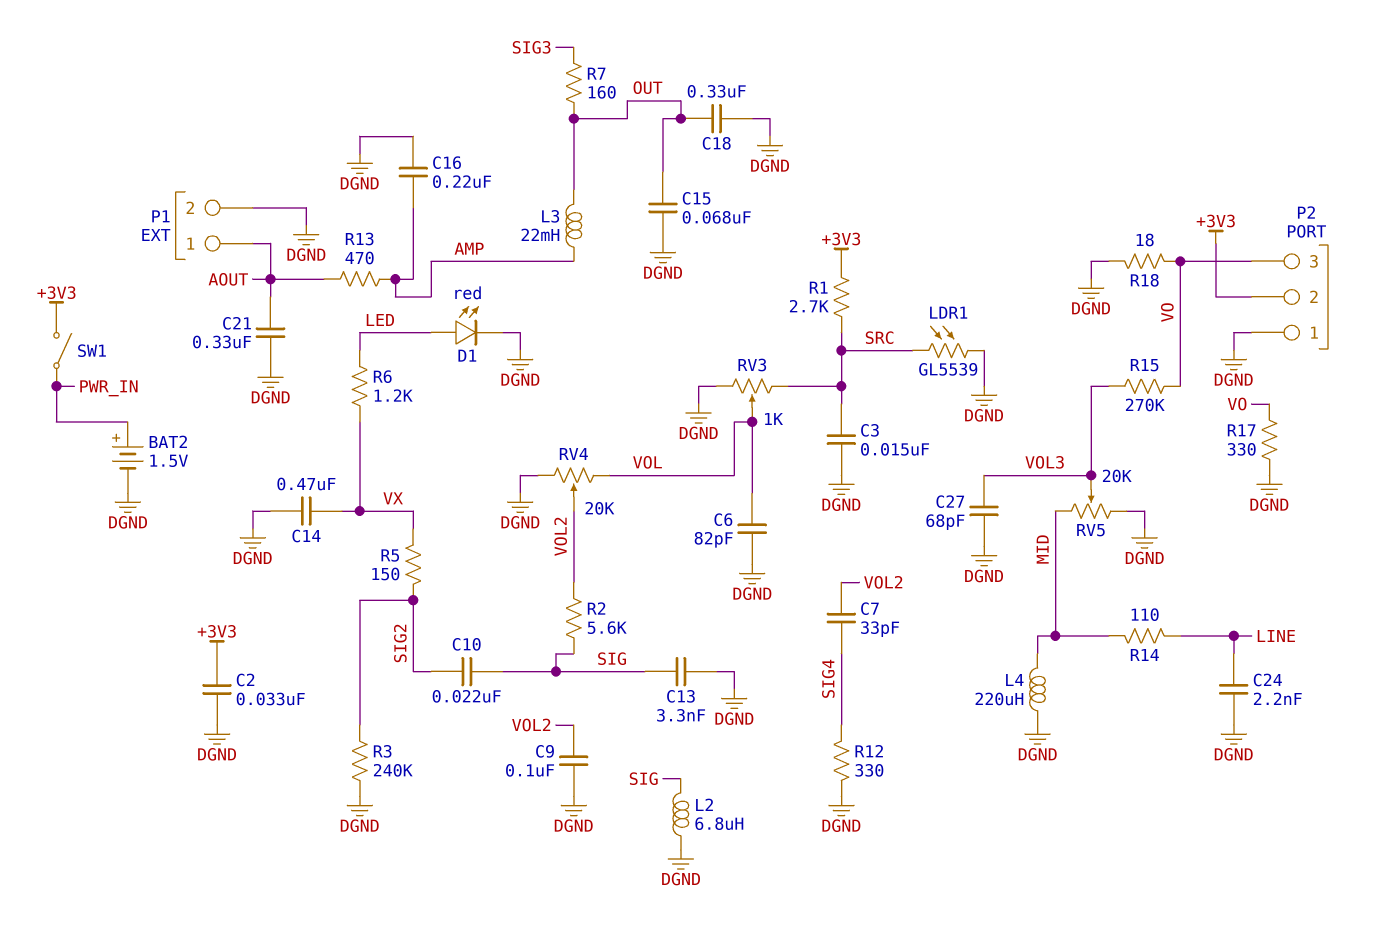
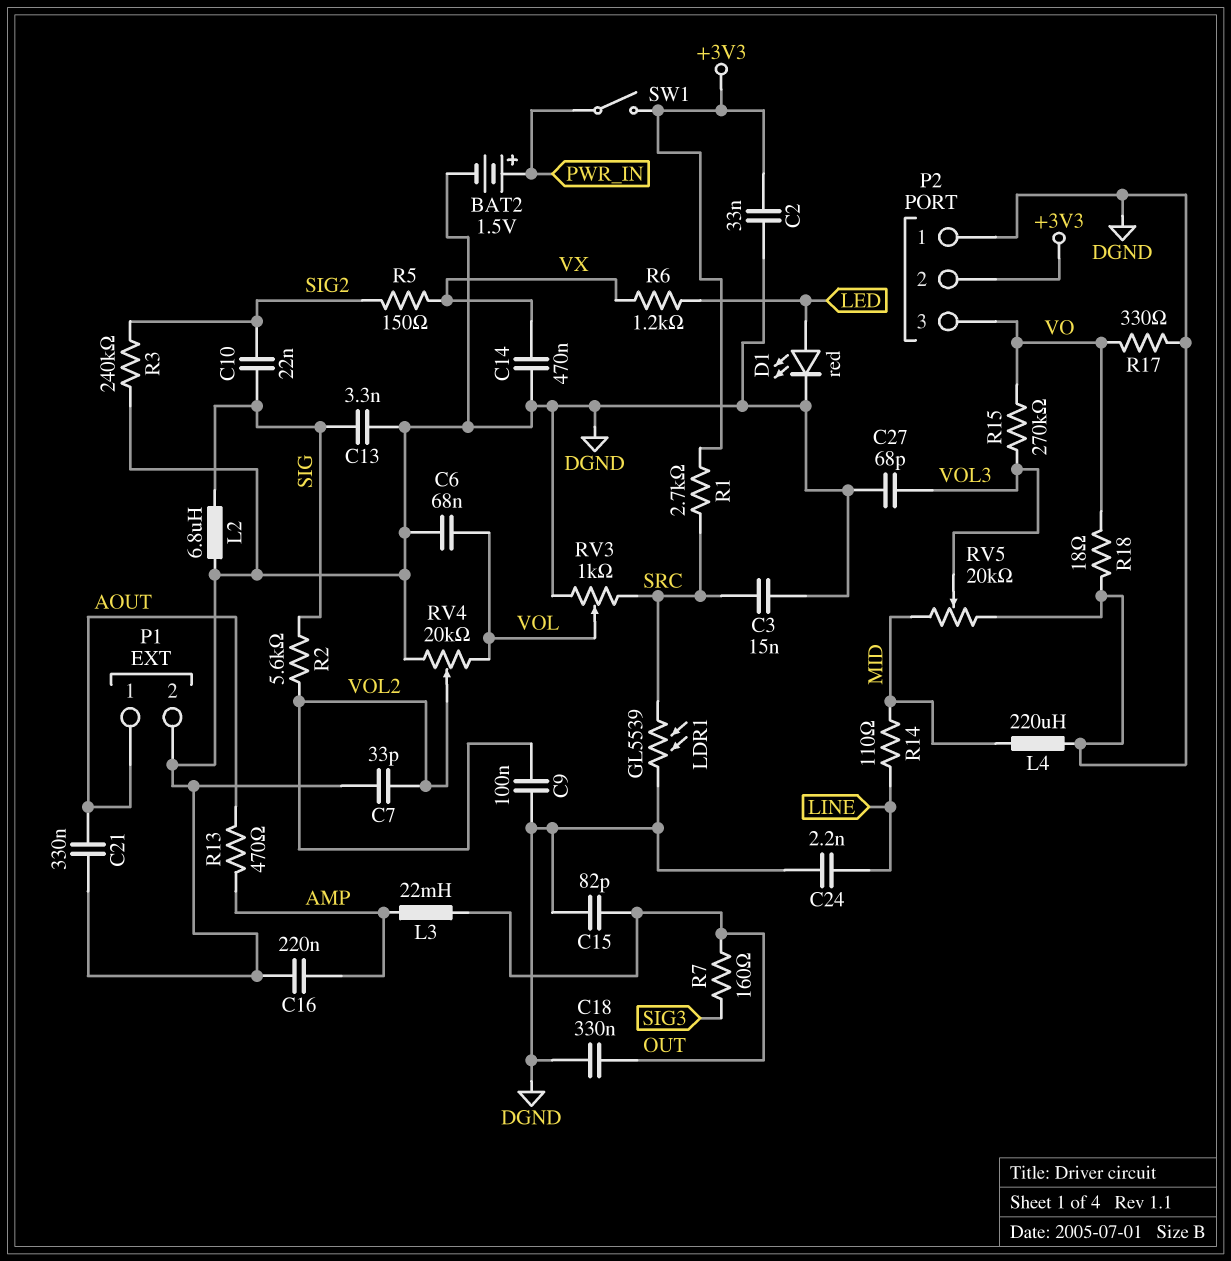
C6: 82pF (DGND, VOL) -> 68nF (DGND, VOL)
C7: 33pF (SIG4, VOL2) -> 33pF (DGND, VOL2)
C15: 68nF (DGND, OUT) -> 82pF (DGND, OUT)
R12: 330 (DGND, SIG4) -> none

